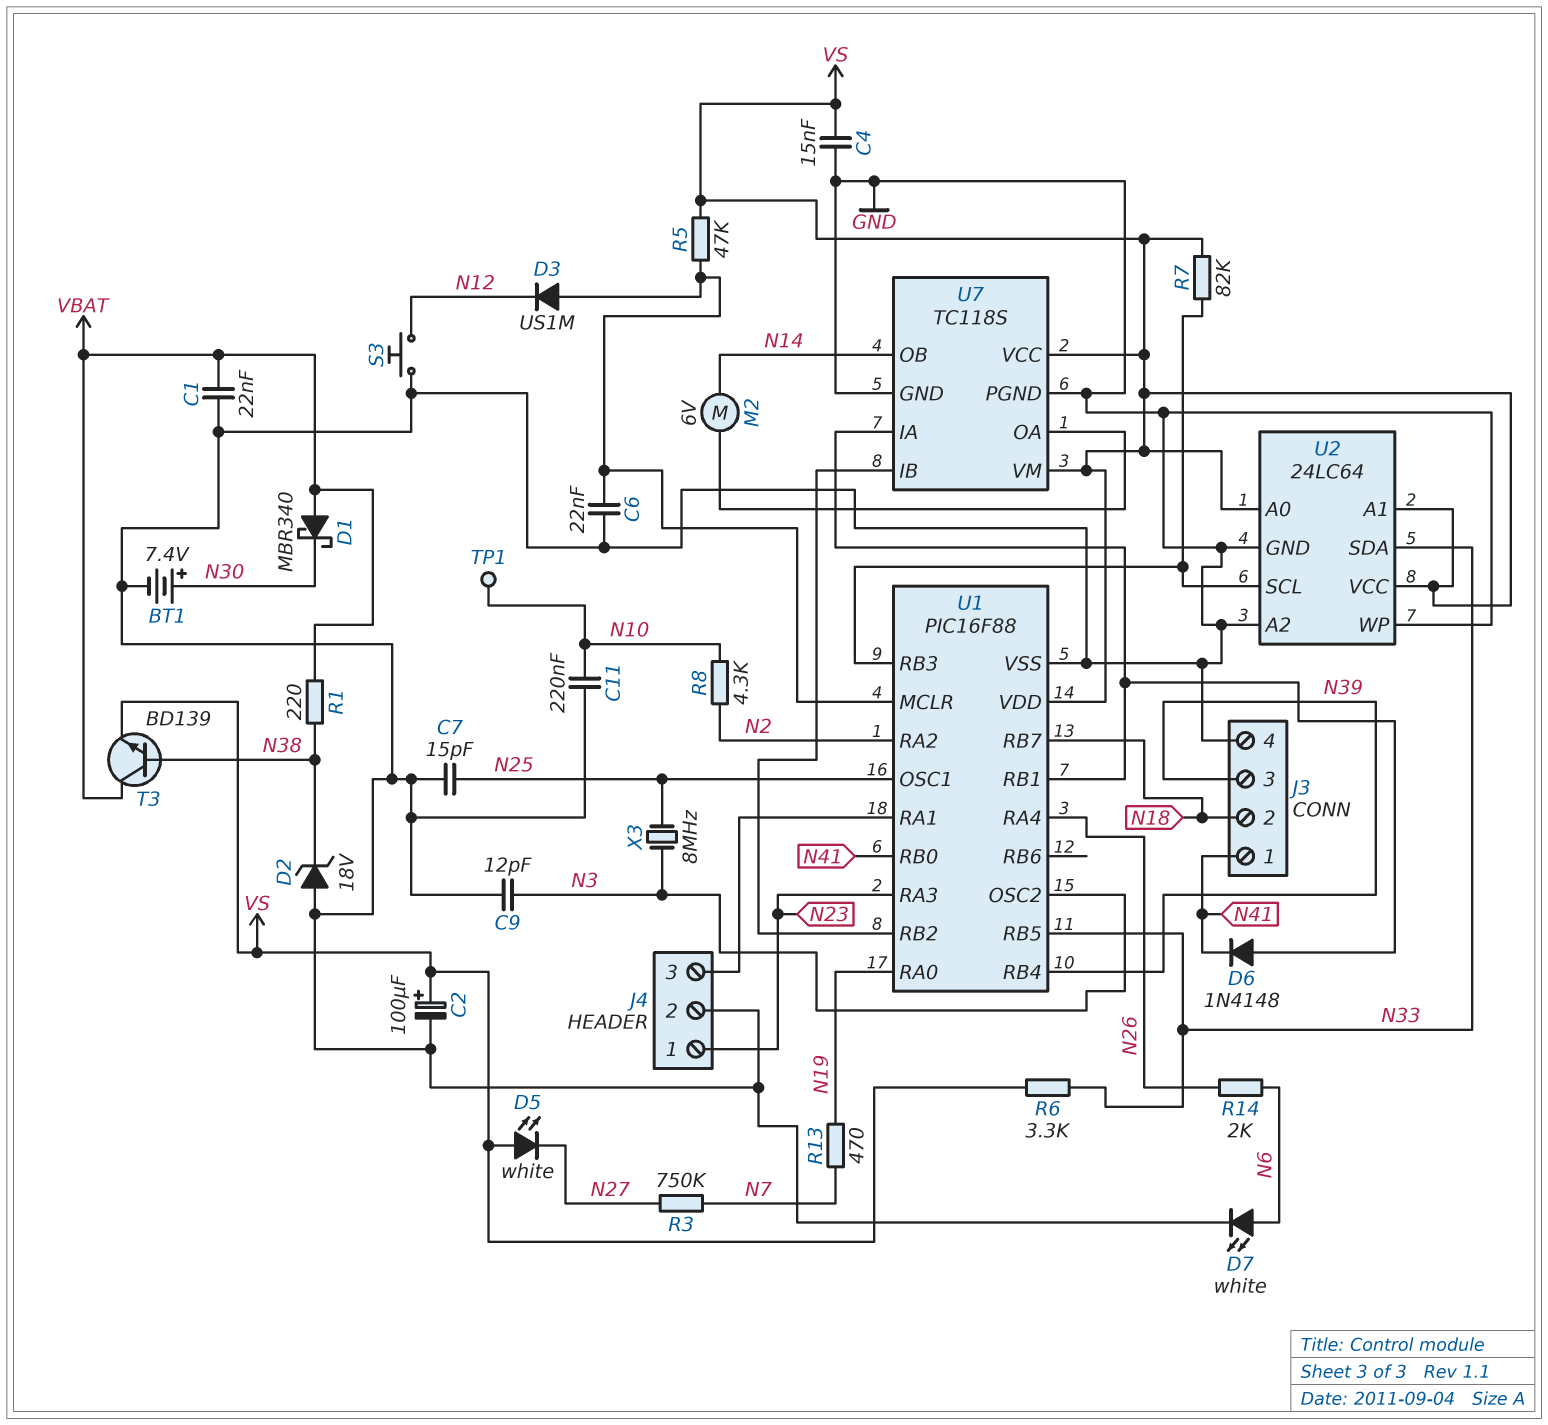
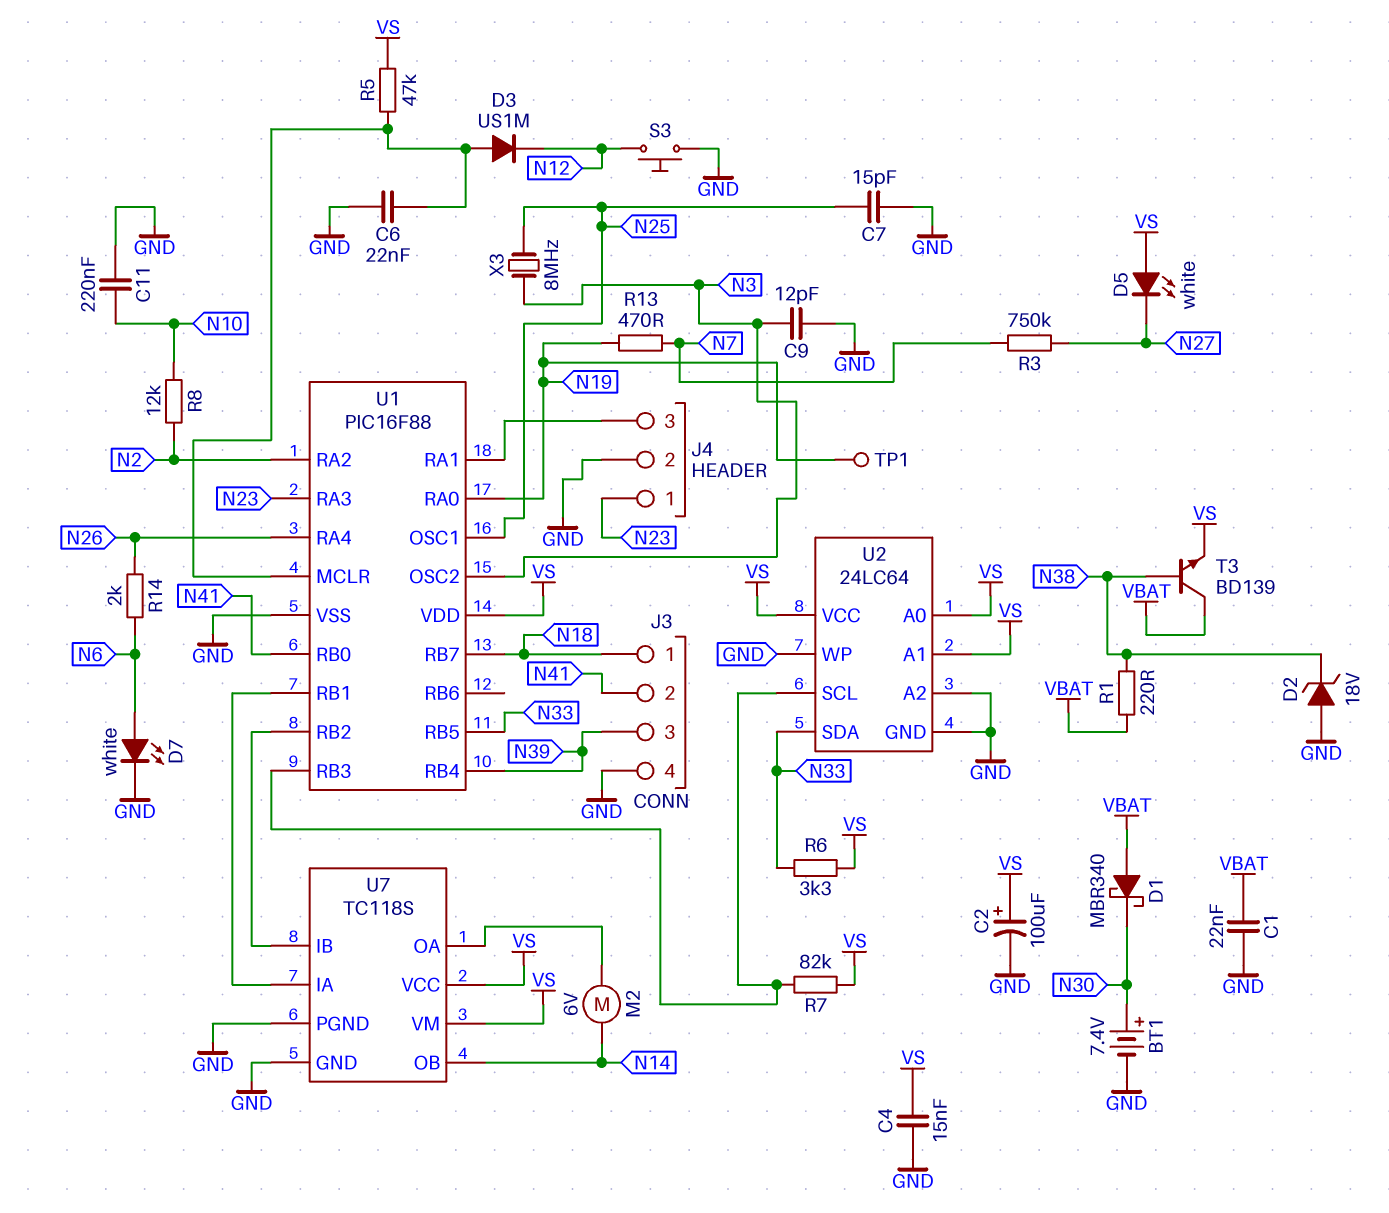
D6: diode 1N4148 (A U1/RB1, K N41) -> none
J3 pin 1: N41 -> N18
J3 pin 2: N18 -> N41
R8: 4.3k (N2, N10) -> 12k (N2, N10)
TP1: test point (N10) -> test point (N19)

